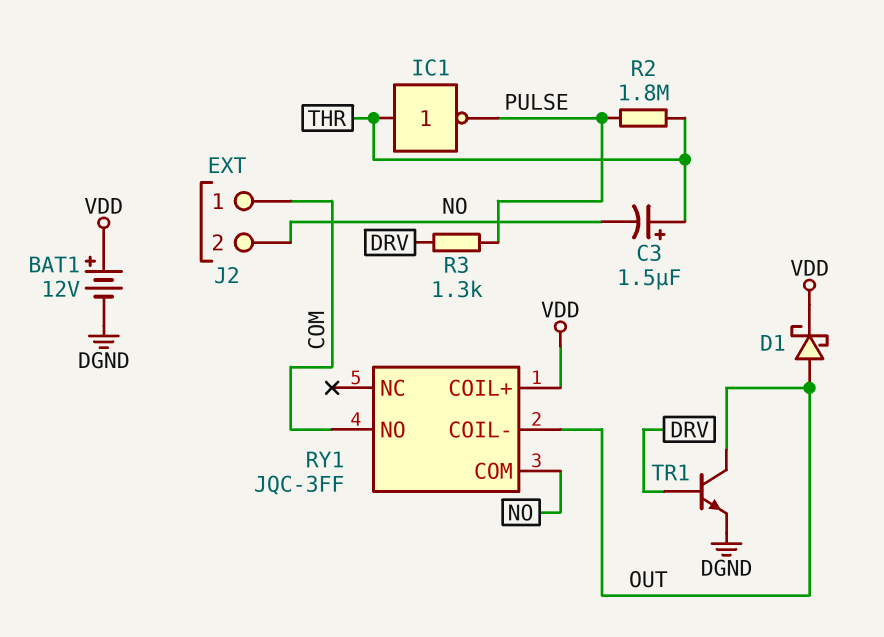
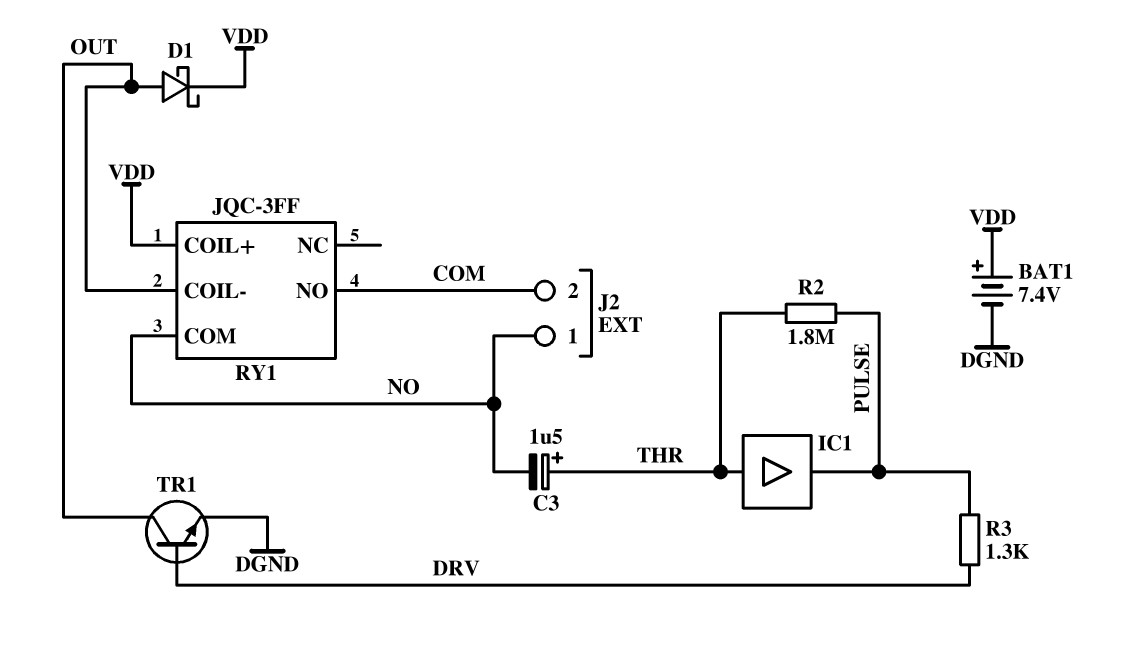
BAT1: 12V (plus VDD, minus DGND) -> 7.4V (plus VDD, minus DGND)
IC1: NOT (in THR, out PULSE) -> buffer (in THR, out PULSE)
J2 pin 1: COM -> NO
J2 pin 2: NO -> COM

